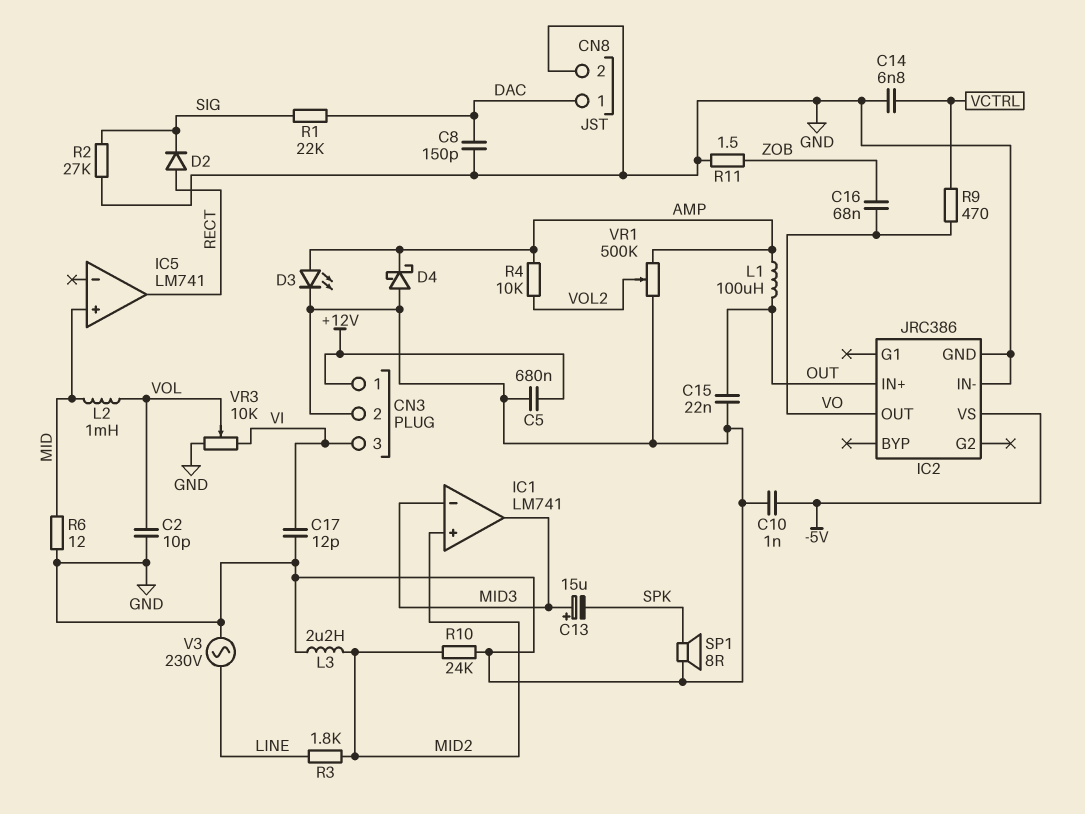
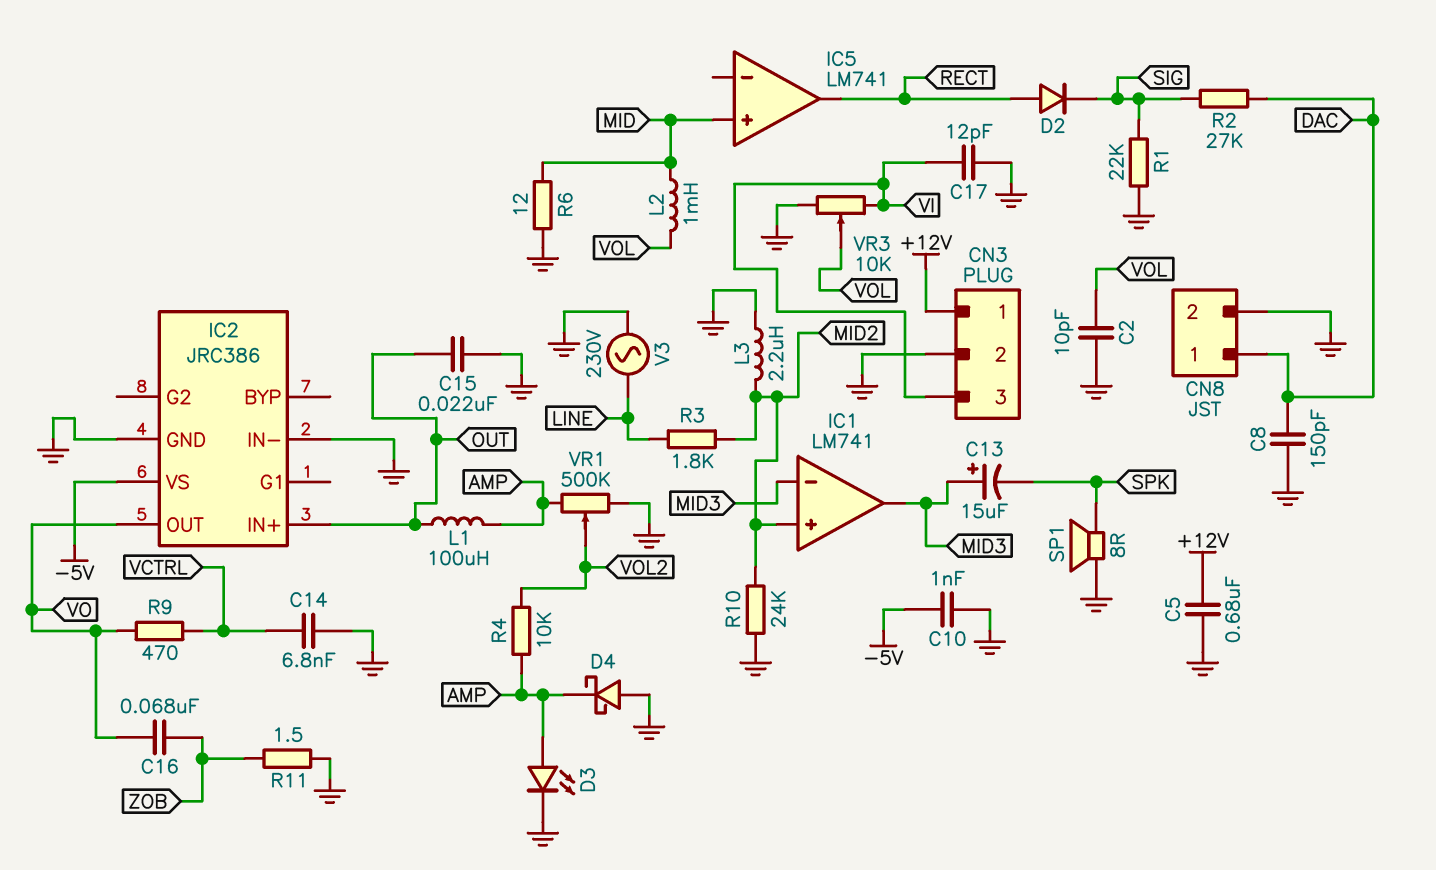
R1: 22k (DAC, SIG) -> 22k (GND, SIG)
R2: 27k (GND, SIG) -> 27k (DAC, SIG)

